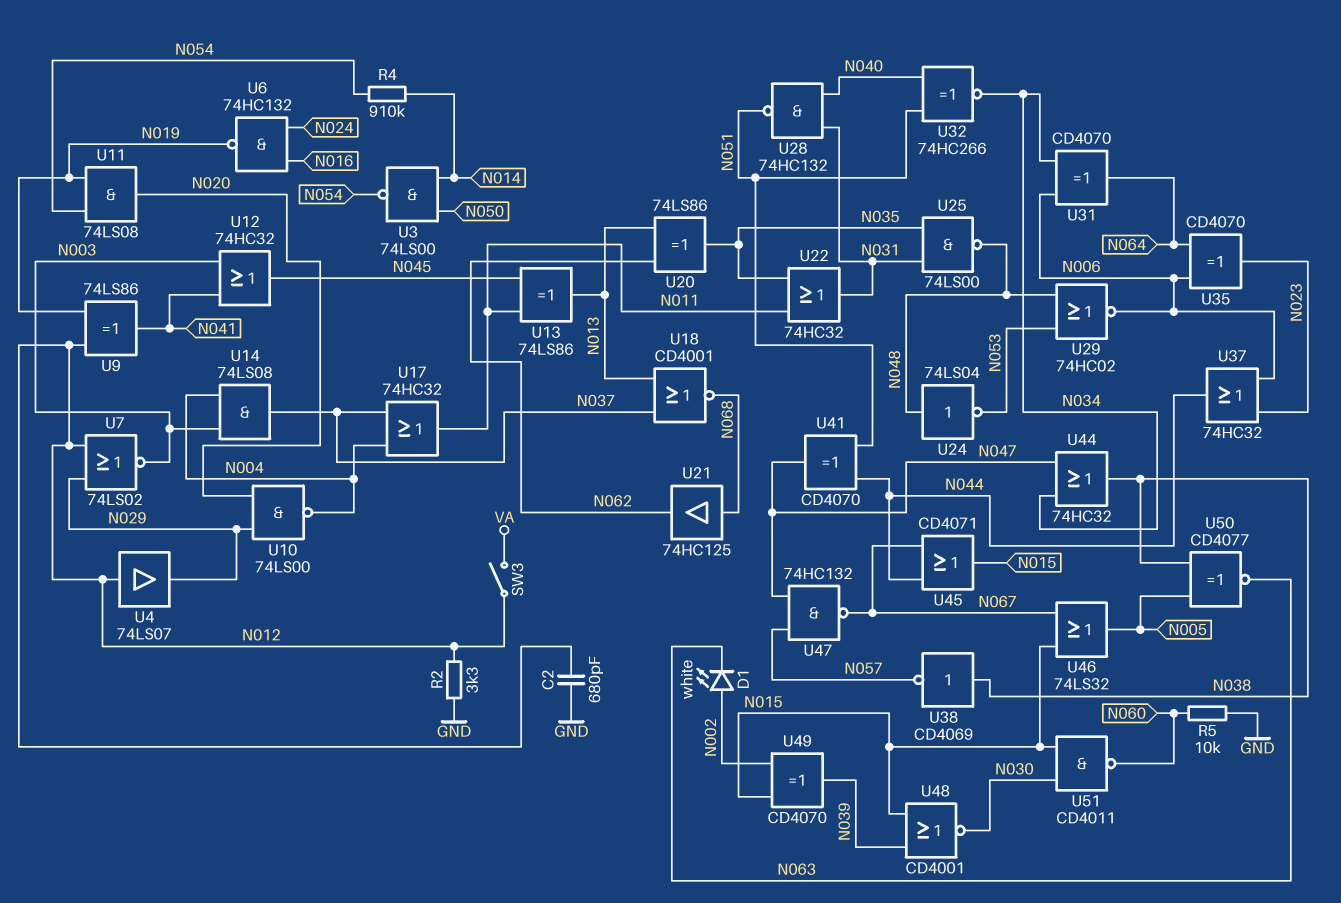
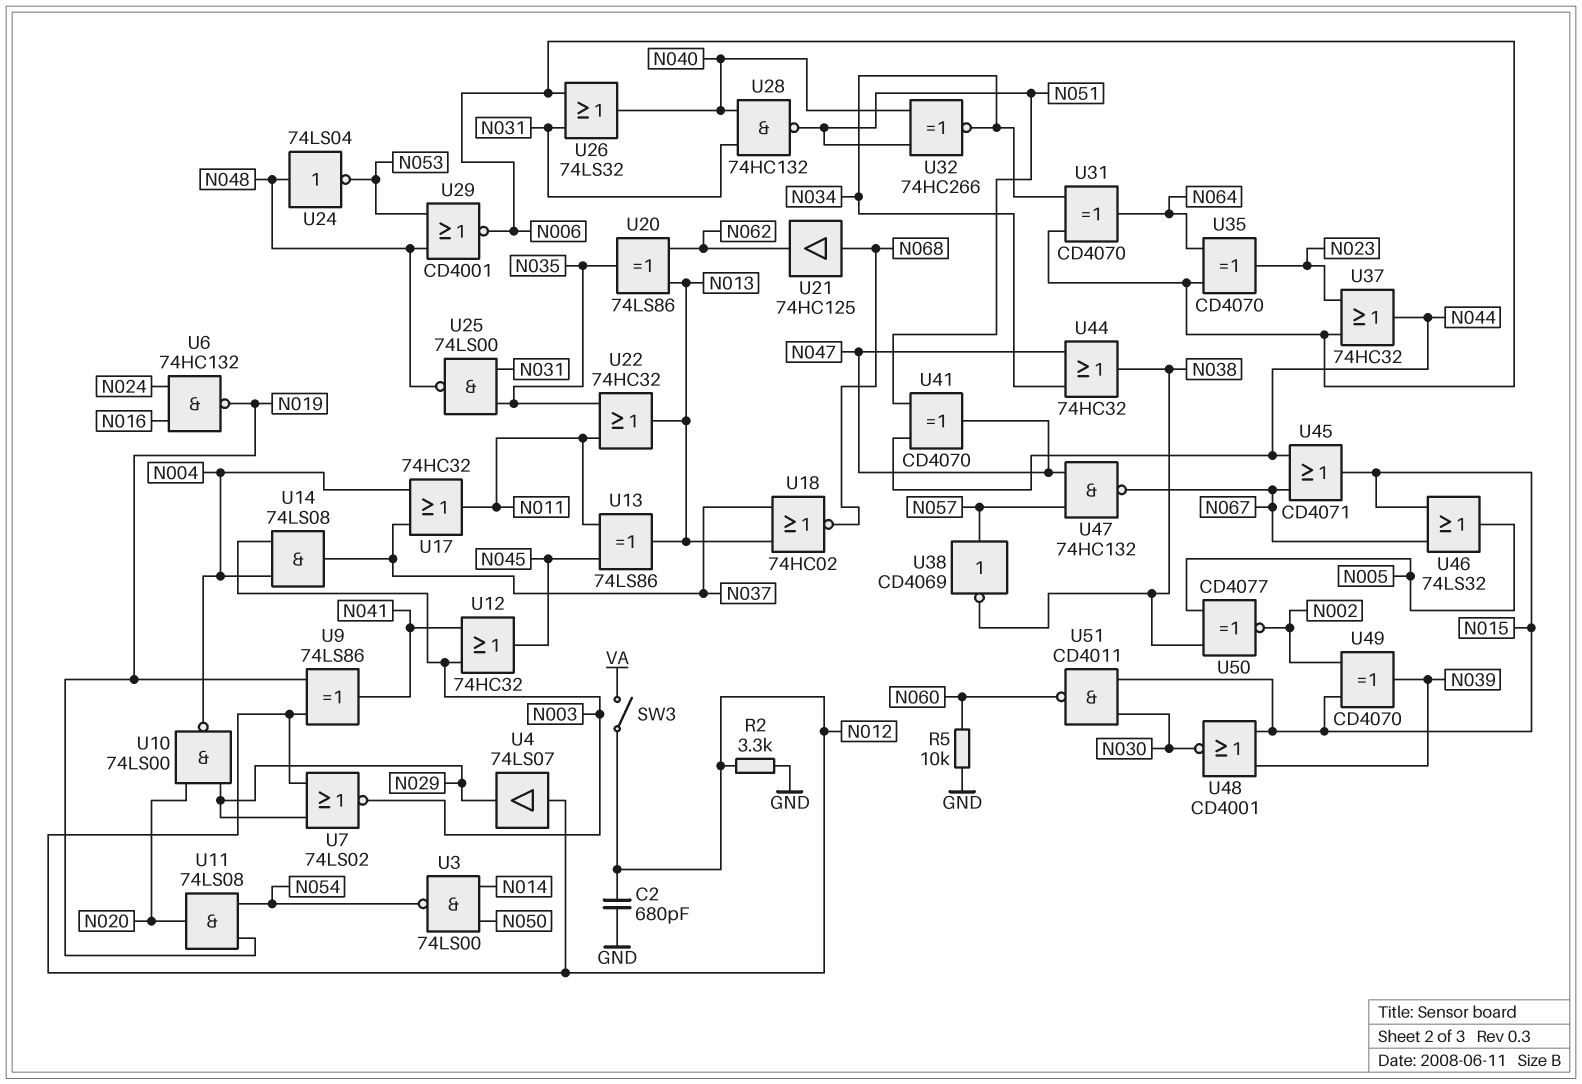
D1: LED white (A N002, K N063) -> none
R4: 910k (N014, N054) -> none
U18: NOR CD4001 (in N013, in N037, out N068) -> NOR 74HC02 (in N013, in N037, out N068)
U22: OR 74HC32 (in N011, in N035, out N031) -> OR 74HC32 (in N011, in N035, out N013)
U26: none -> OR 74LS32 (in N006, in N031, out N040)
U29: NOR 74HC02 (in N048, in N053, out N006) -> NOR CD4001 (in N048, in N053, out N006)
U38: NOT CD4069 (in N038, out N057) -> NOT CD4069 (in N057, out N038)
U50: XNOR CD4077 (in N005, in N038, out N063) -> XNOR CD4077 (in N005, in N038, out N002)

